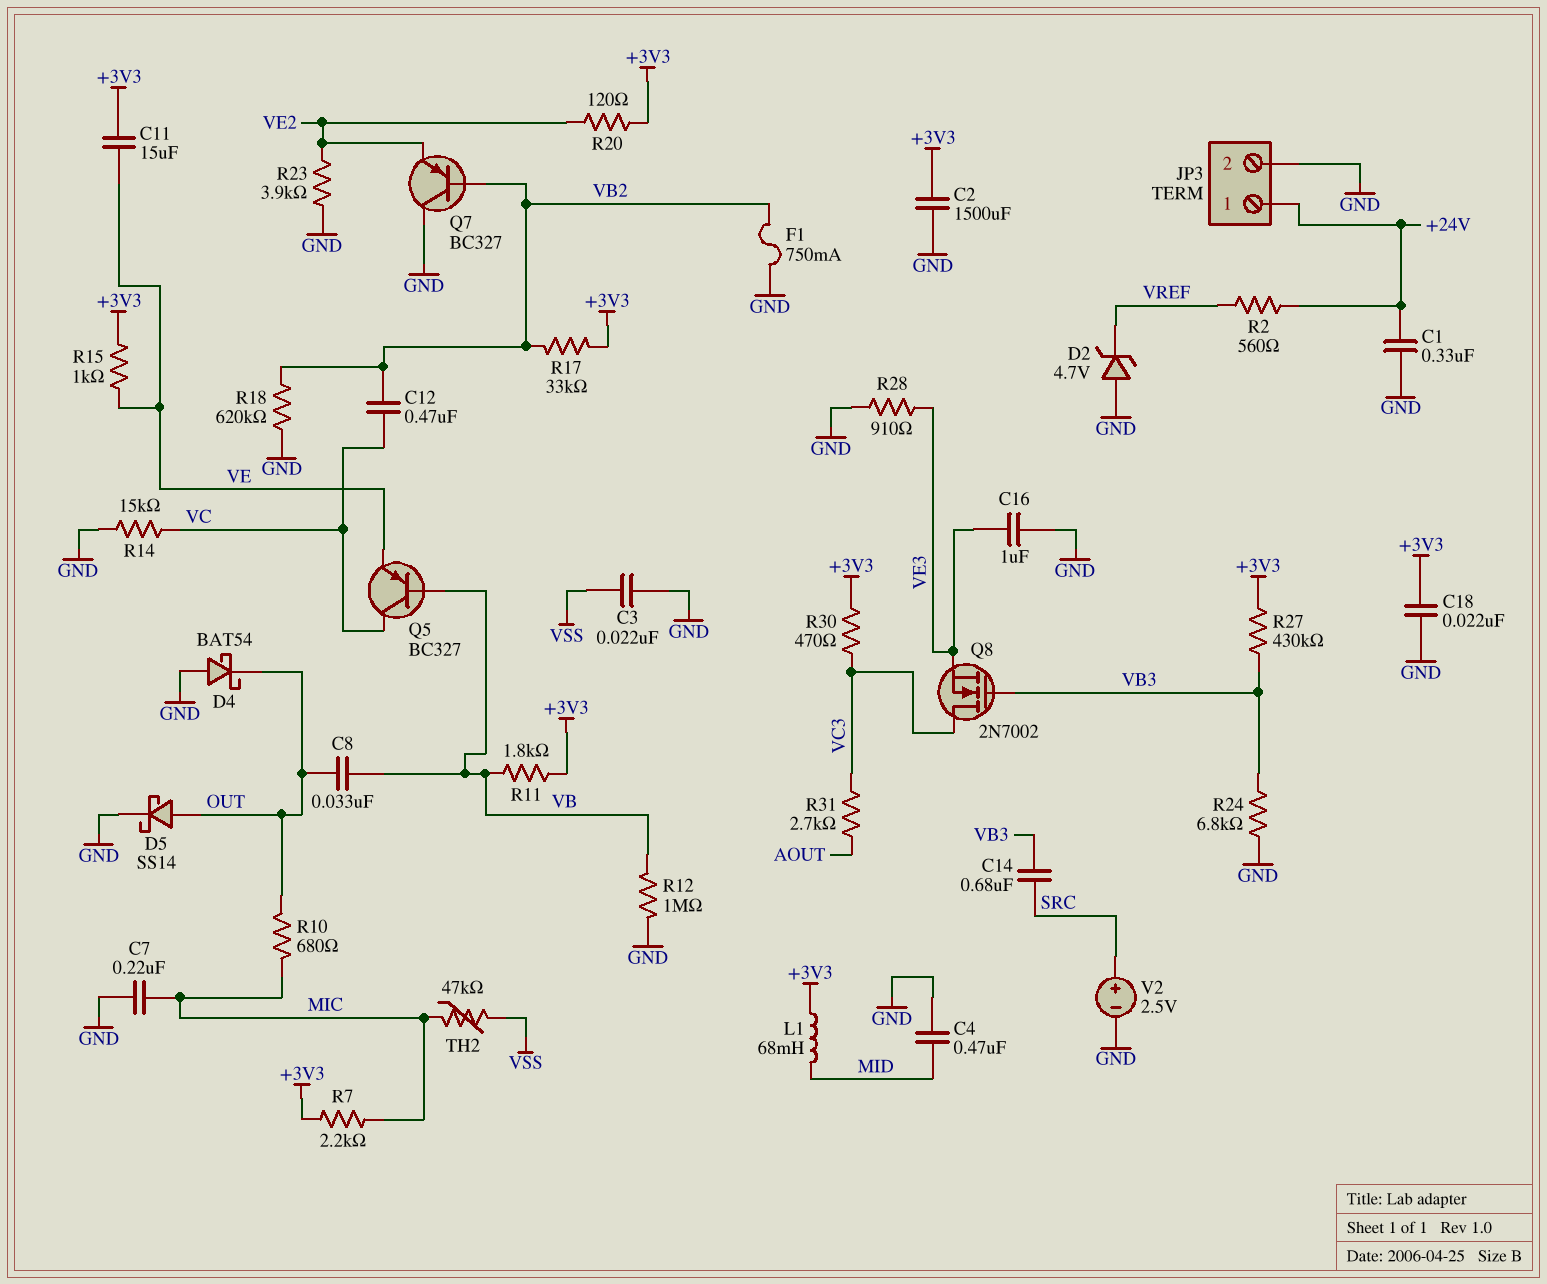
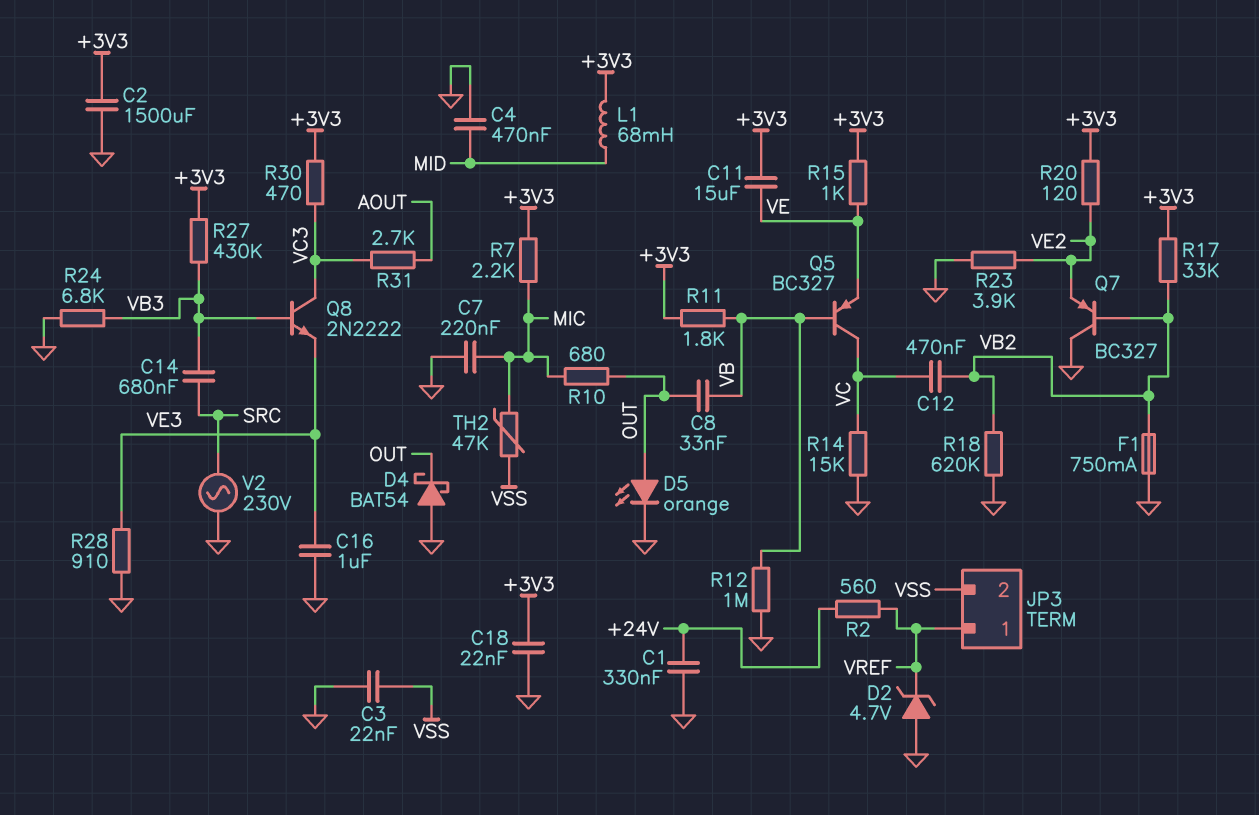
D5: schottky SS14 (A OUT, K GND) -> LED orange (A OUT, K GND)
JP3 pin 1: +24V -> VREF
JP3 pin 2: GND -> VSS
Q8: NMOS 2N7002 (G VB3, D VC3, S VE3) -> NPN 2N2222 (B VB3, C VC3, E VE3)
V2: 2.5V (plus SRC, minus GND) -> AC 230V (GND, SRC)

